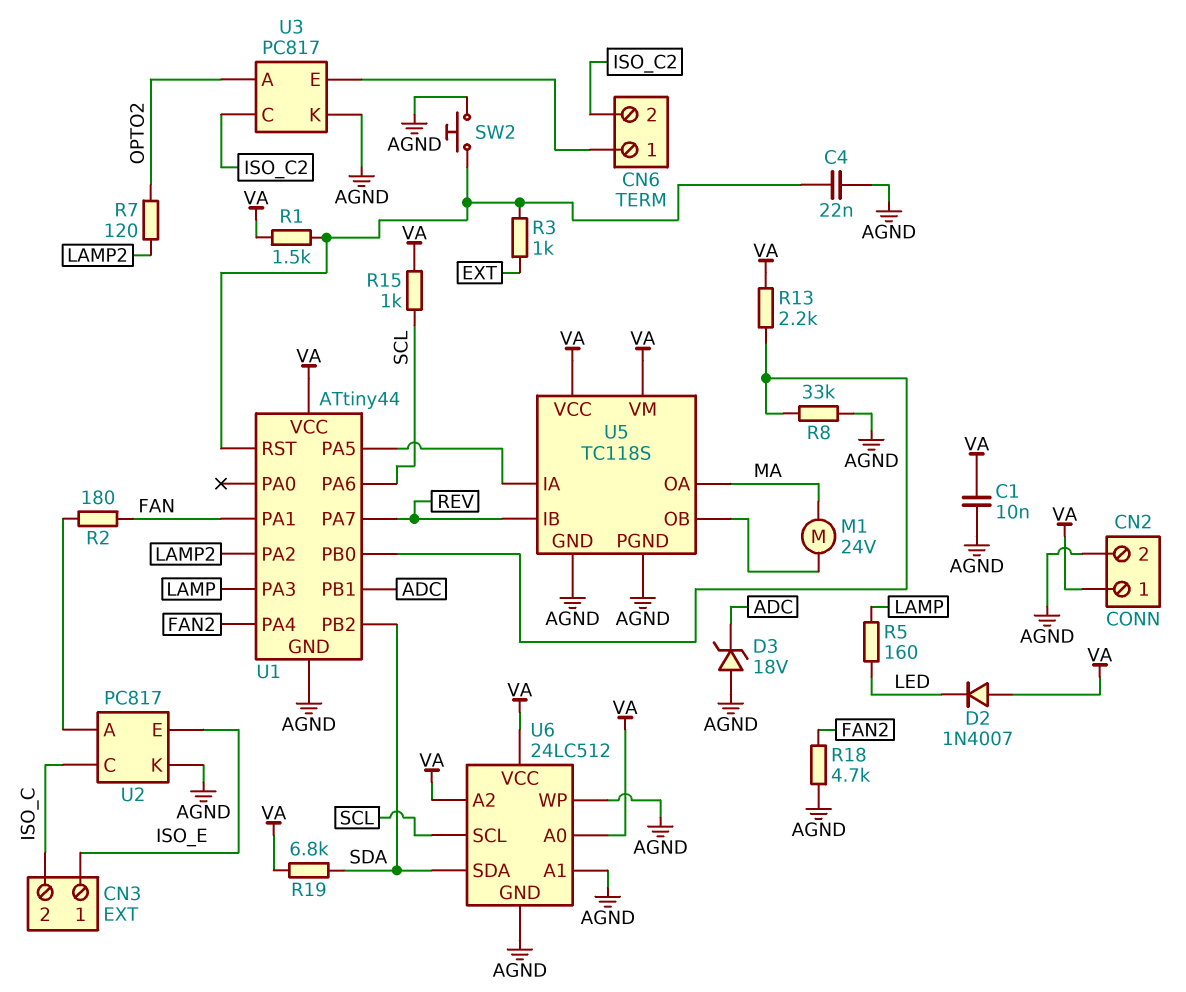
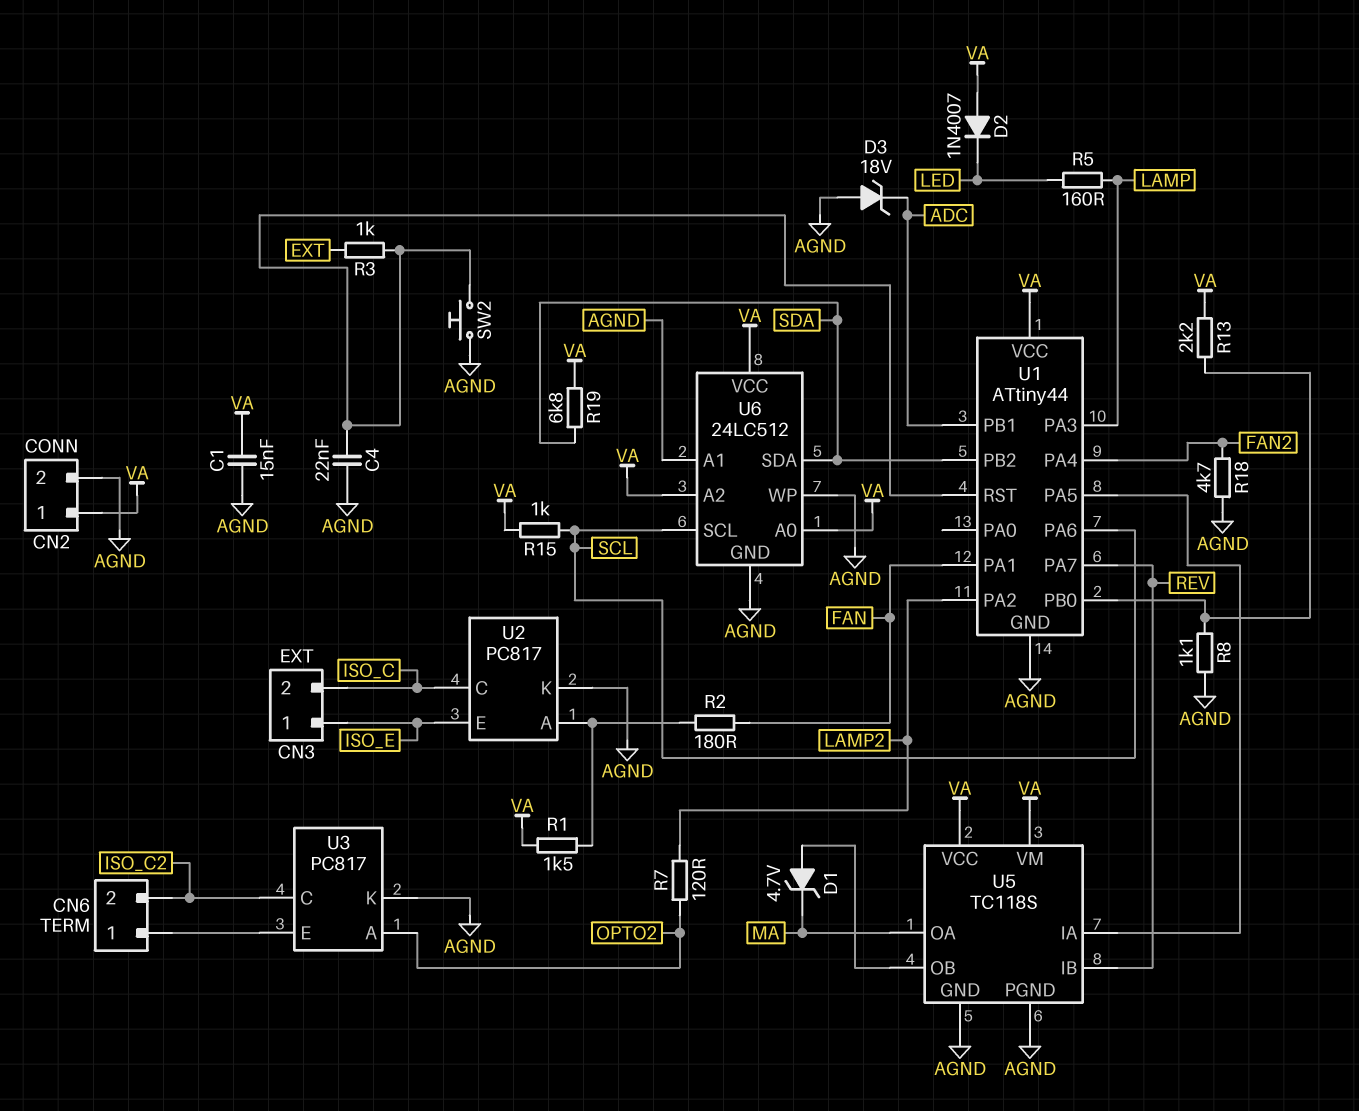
C1: 10nF (AGND, VA) -> 15nF (AGND, VA)
D1: none -> zener 4.7V (A U5/OB, K MA)
M1: motor 24V (MA, U5/OB) -> none
R1: 1.5k (U1/RST, VA) -> 1.5k (U2/A, VA)
R8: 33k (AGND, U1/PB0) -> 1.1k (AGND, U1/PB0)

